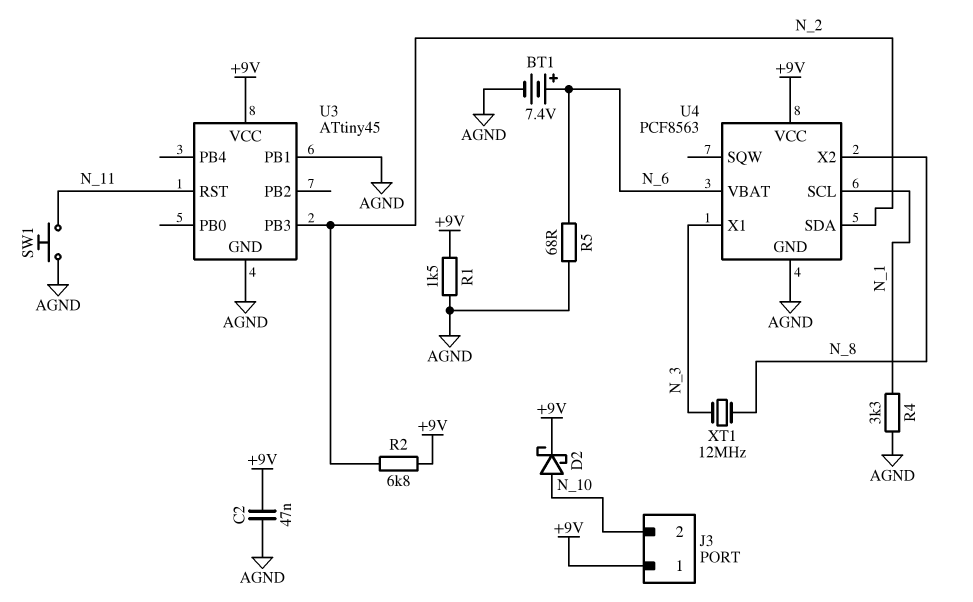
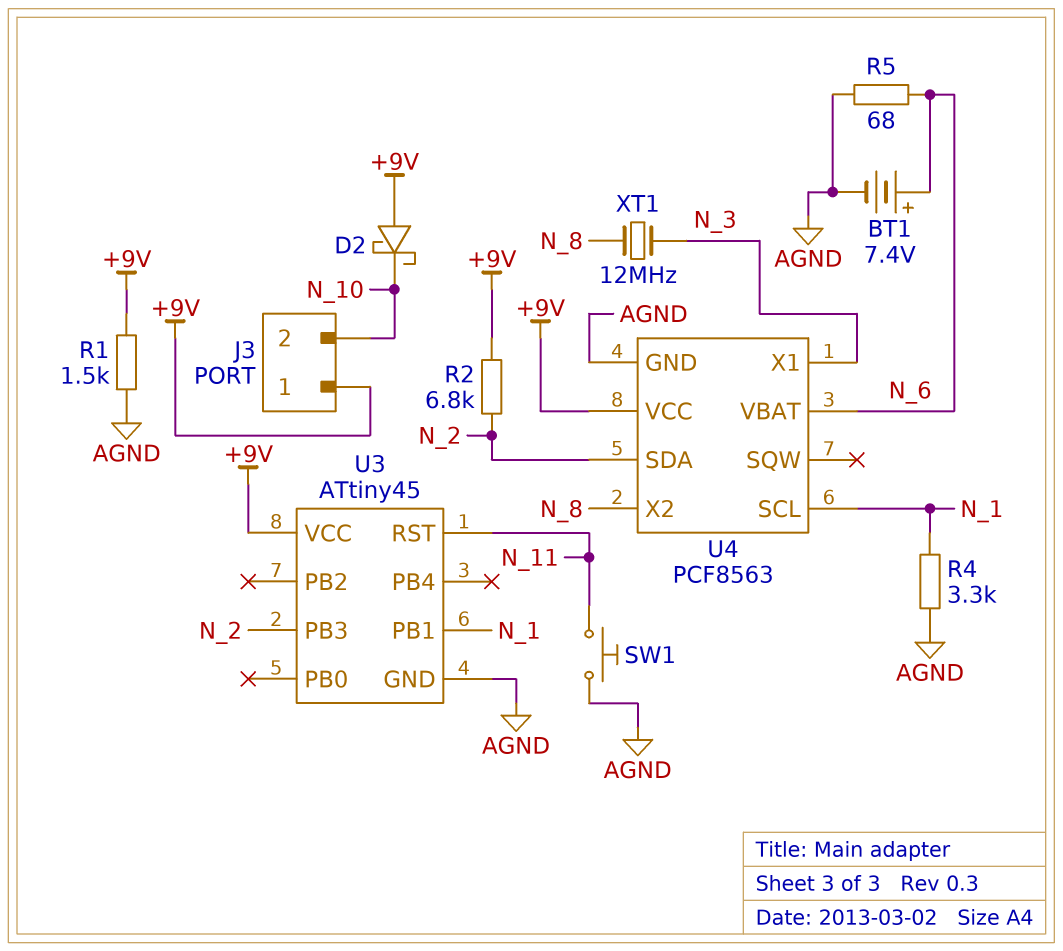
C2: 47nF (+9V, AGND) -> none
D2: schottky (A N_10, K +9V) -> schottky (A +9V, K N_10)
U3 pin PB1: AGND -> N_1

